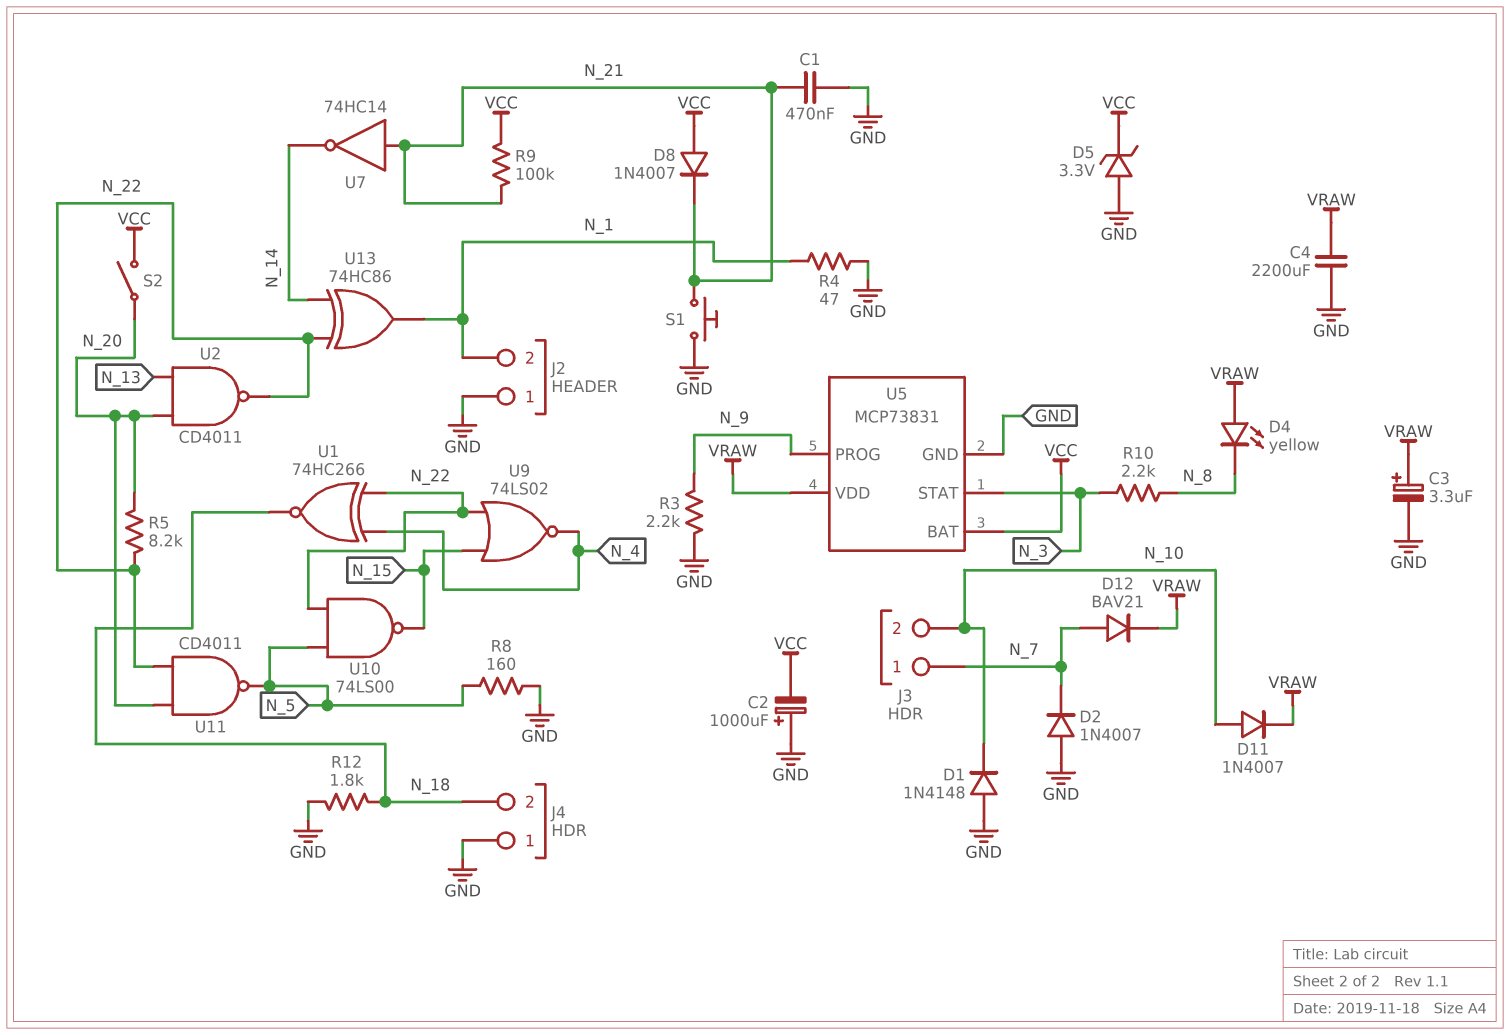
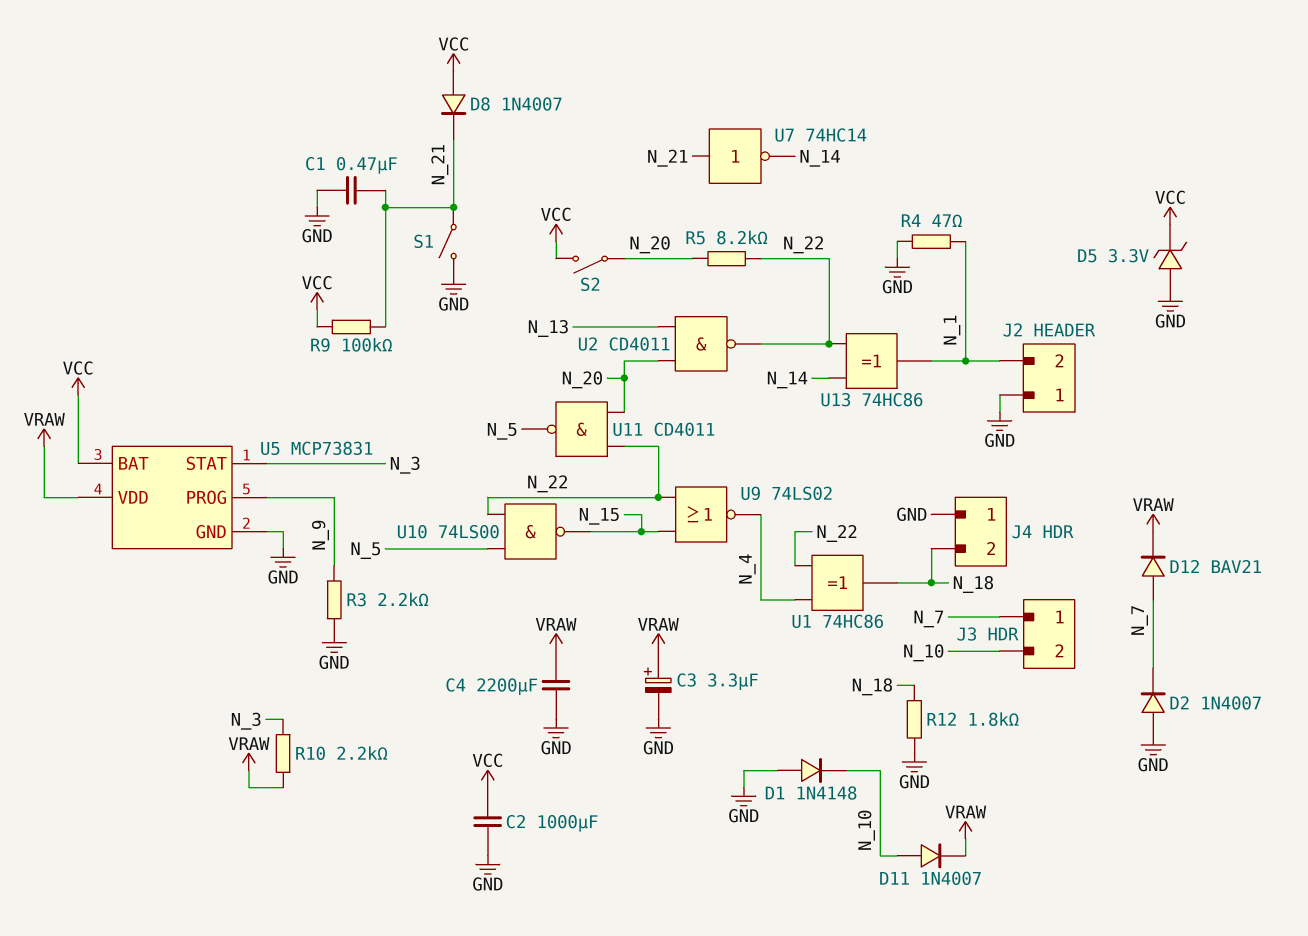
C2: 1000uF (plus GND, minus VCC) -> 1000uF (GND, VCC)
D4: LED yellow (A VRAW, K N_8) -> none
R8: 160 (GND, N_5) -> none
R10: 2.2k (N_3, N_8) -> 2.2k (N_3, VRAW)
S1: button (GND, N_21) -> switch (GND, N_21)
U1: XNOR 74HC266 (in N_4, in N_22, out N_18) -> XOR 74HC86 (in N_4, in N_22, out N_18)

